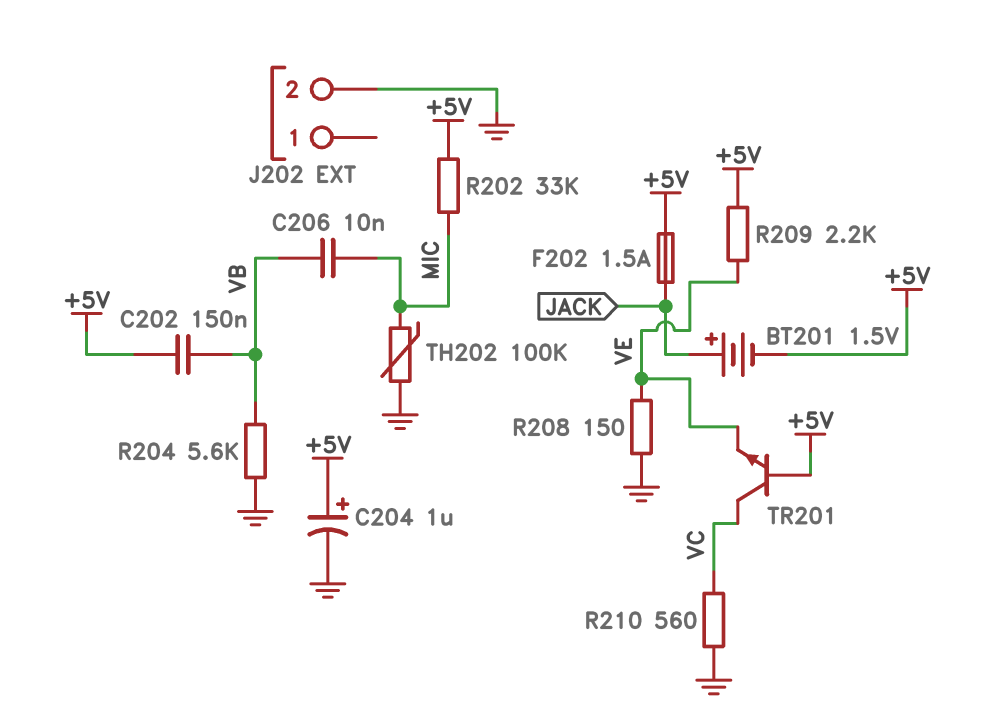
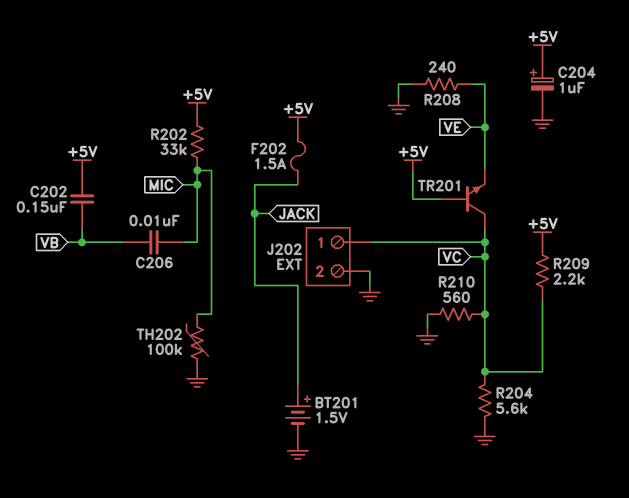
BT201: 1.5V (plus JACK, minus +5V) -> 1.5V (plus JACK, minus GND)
J202 pin 1: none -> VC
R204: 5.6k (GND, VB) -> 5.6k (GND, VC)
R208: 150 (GND, VE) -> 240 (GND, VE)
R209: 2.2k (+5V, VE) -> 2.2k (+5V, VC)

